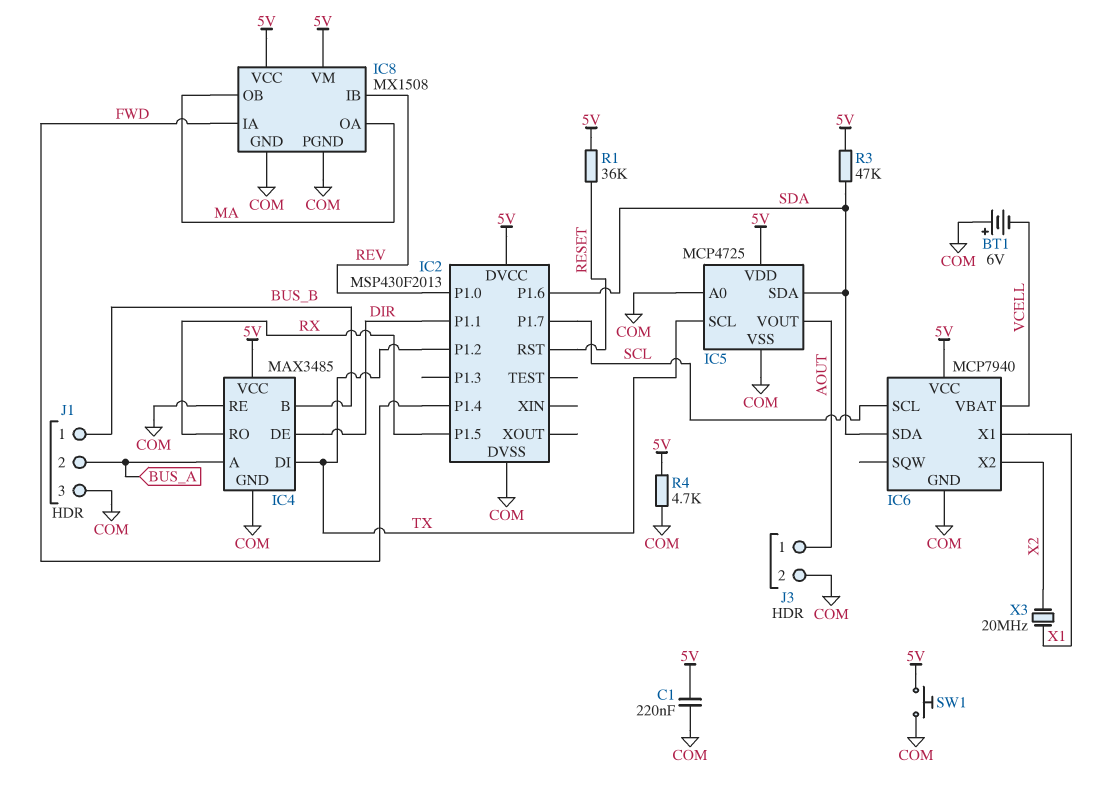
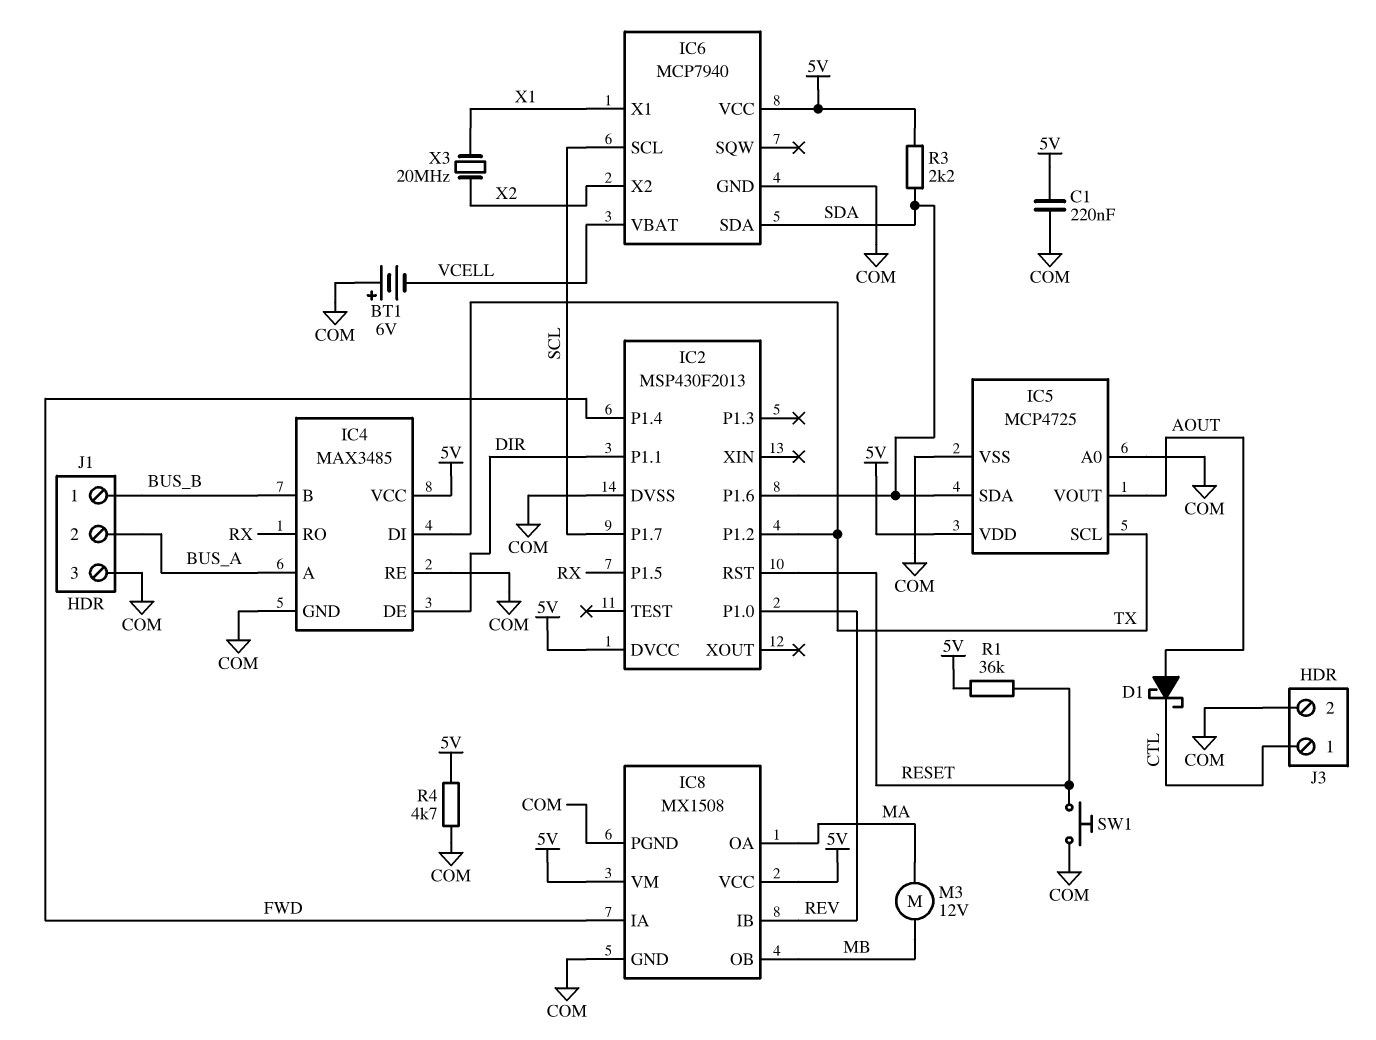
D1: none -> schottky (A AOUT, K CTL)
IC8 pin OB: MA -> MB
J3 pin 1: AOUT -> CTL
M3: none -> motor 12V (MA, MB)
R3: 47k (5V, SDA) -> 2.2k (5V, SDA)
SW1: button (5V, COM) -> button (COM, RESET)

